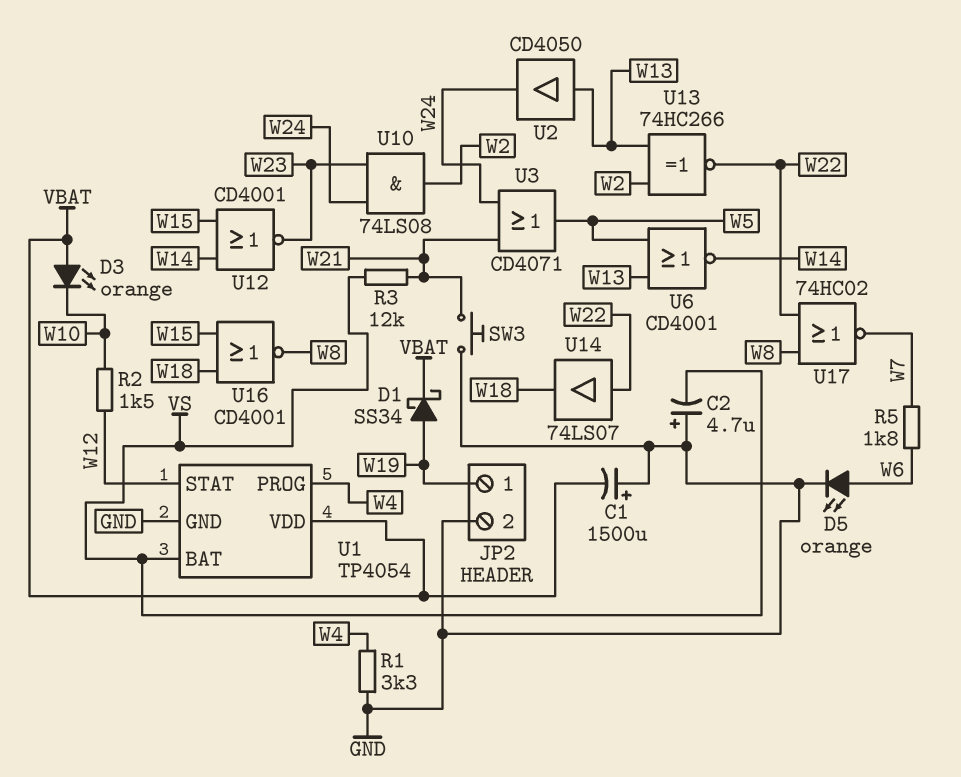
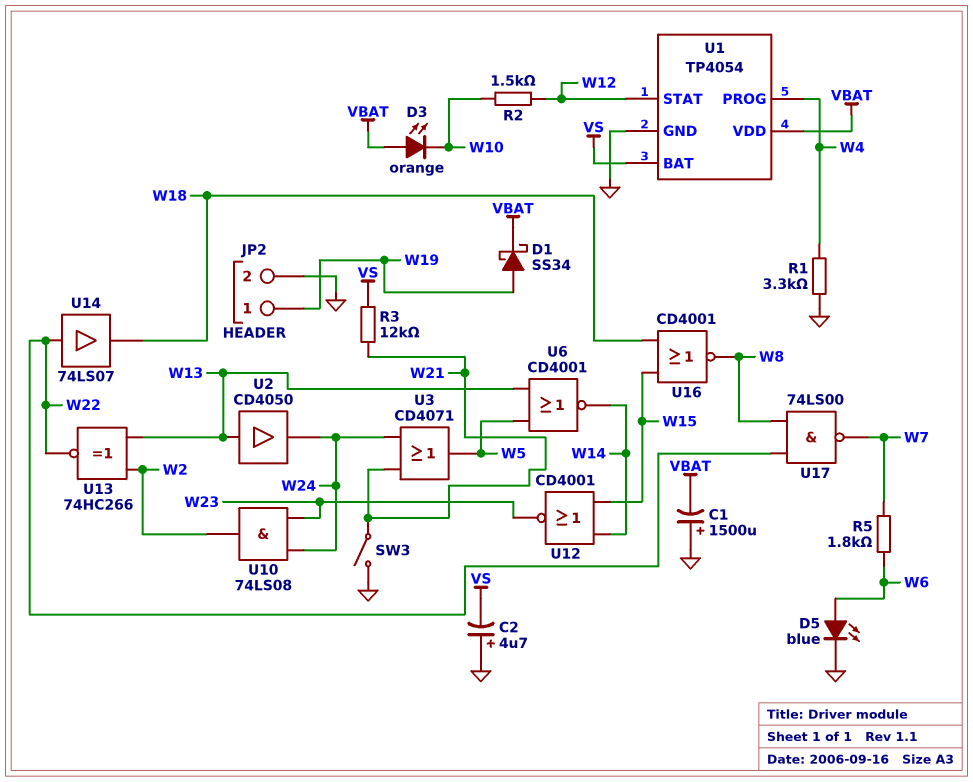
D5: LED orange (A W6, K GND) -> LED blue (A W6, K GND)
SW3: button (GND, W21) -> switch (GND, W21)
U17: NOR 74HC02 (in W8, in W22, out W7) -> NAND 74LS00 (in W8, in W22, out W7)

